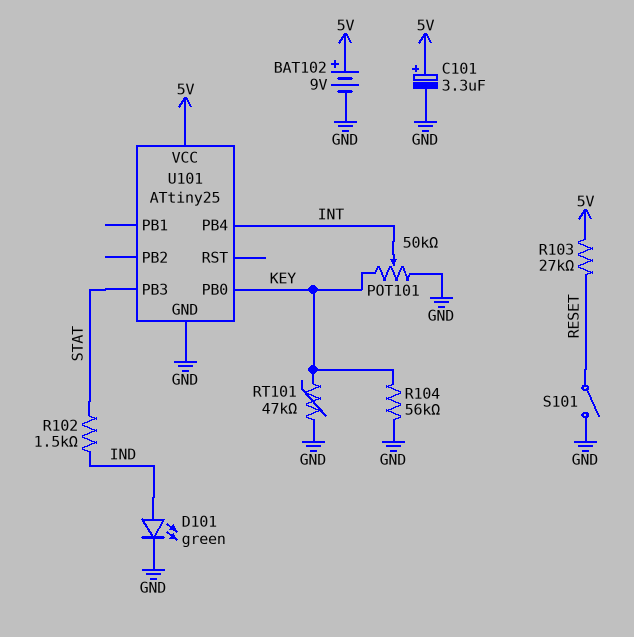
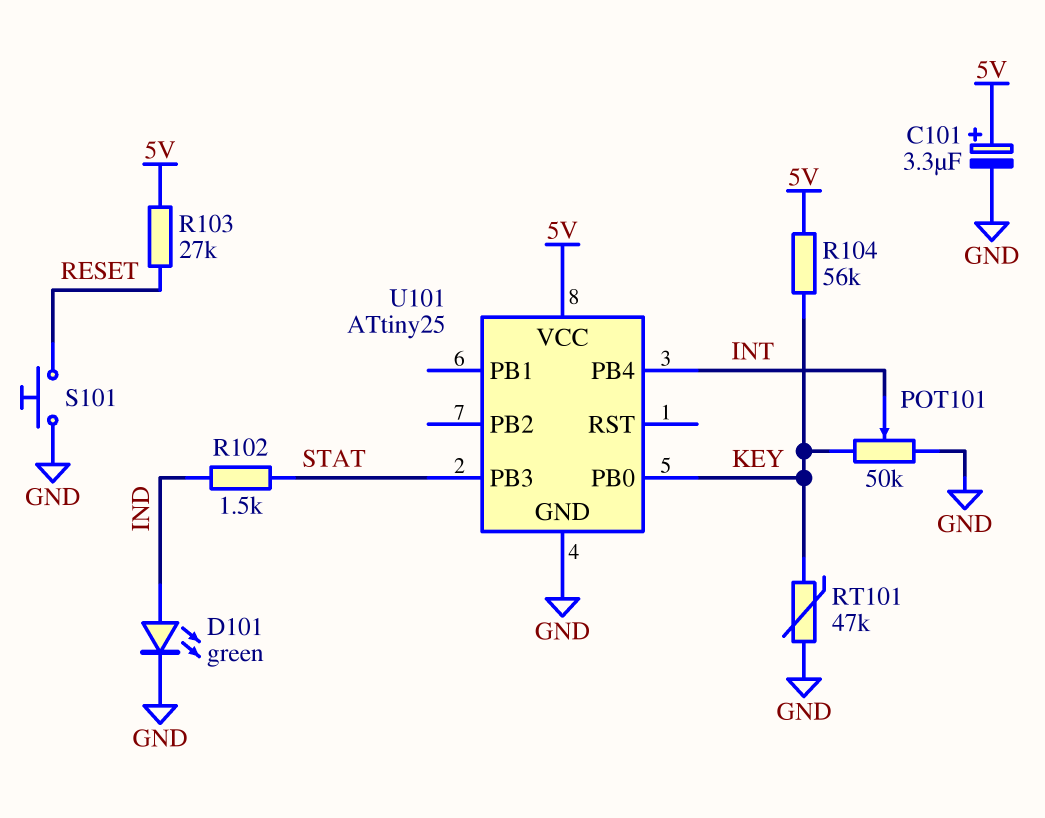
BAT102: 9V (plus 5V, minus GND) -> none
R104: 56k (GND, KEY) -> 56k (5V, KEY)
S101: switch (GND, RESET) -> button (GND, RESET)

